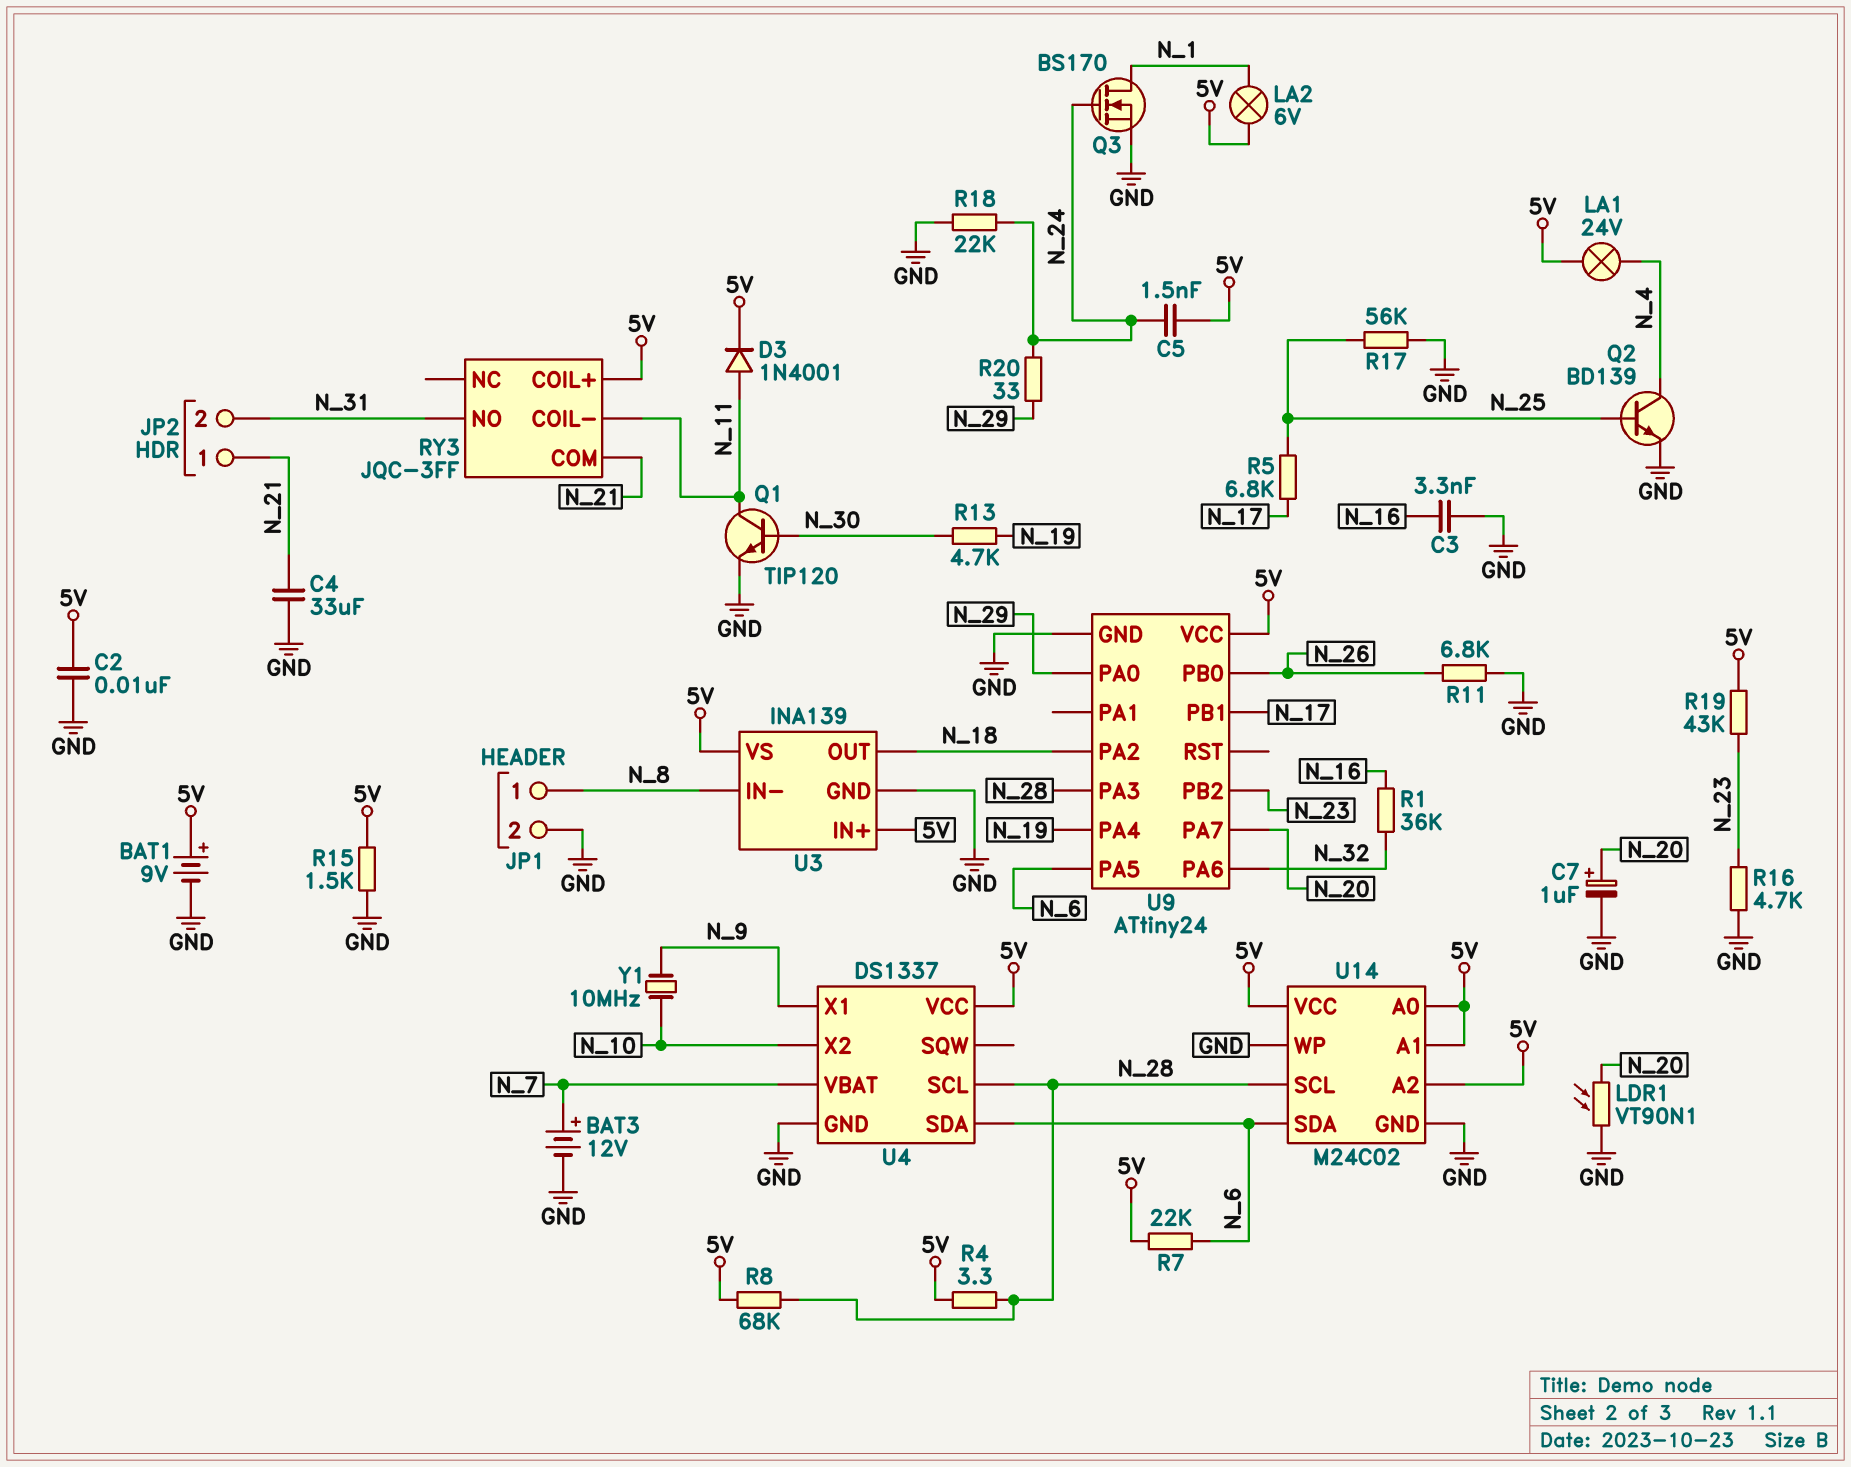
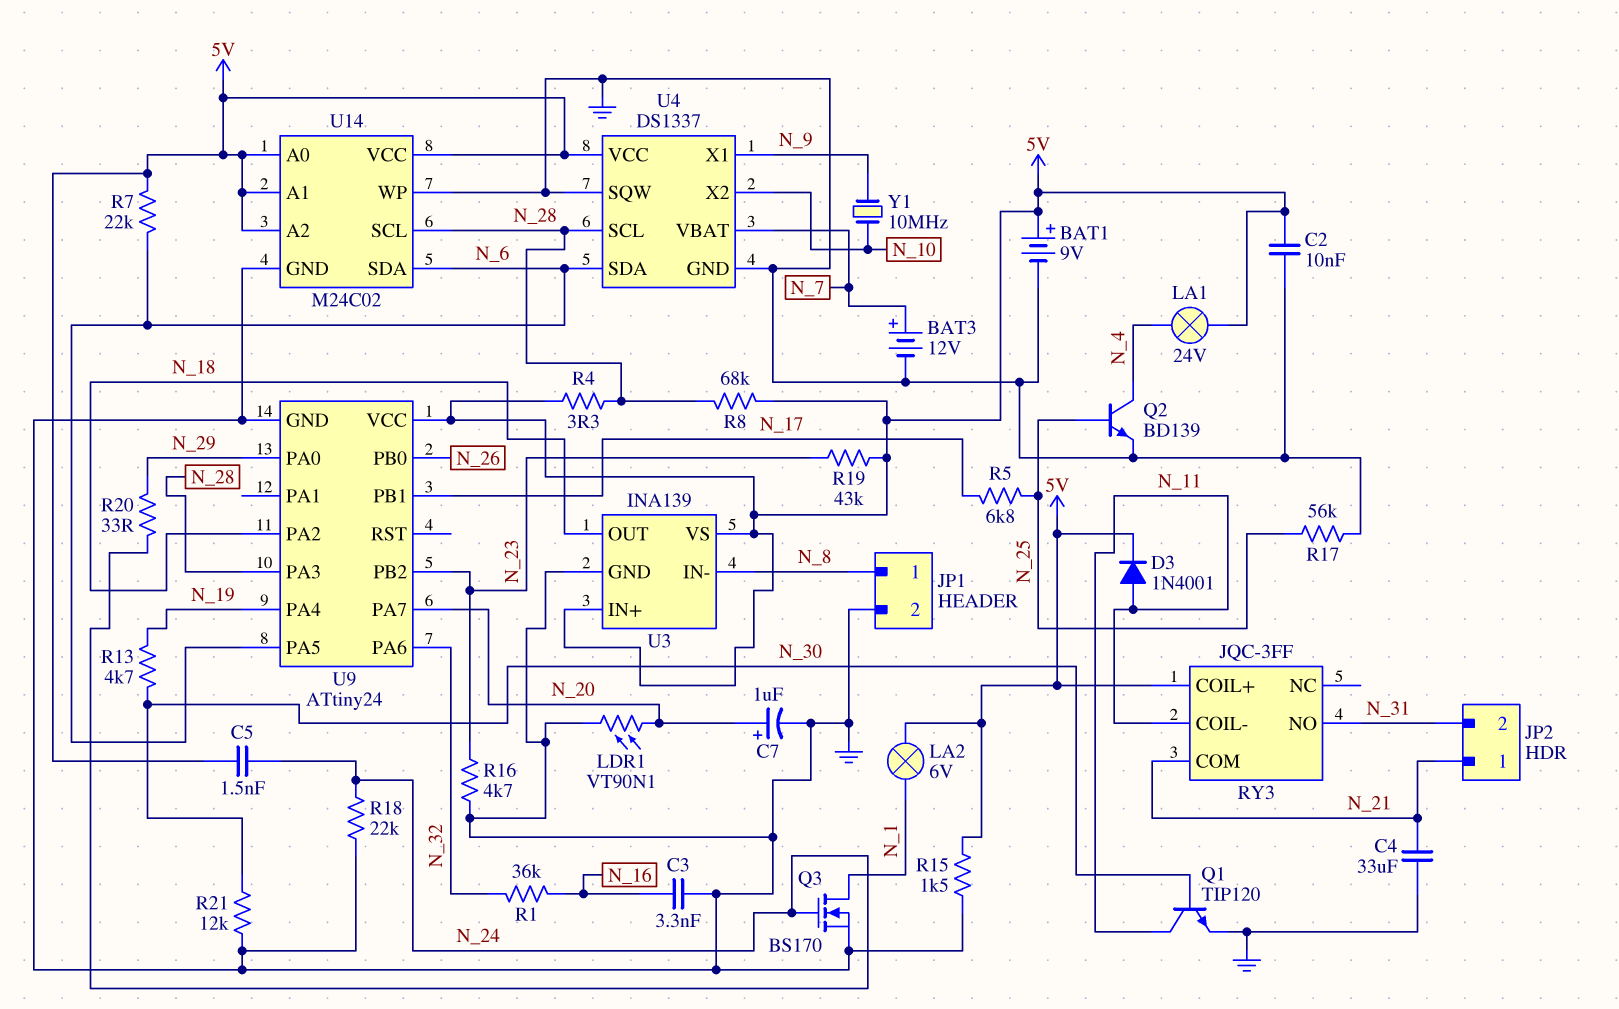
R11: 6.8k (GND, N_26) -> none
R21: none -> 12k (GND, N_30)
U4 pin SQW: none -> GND

